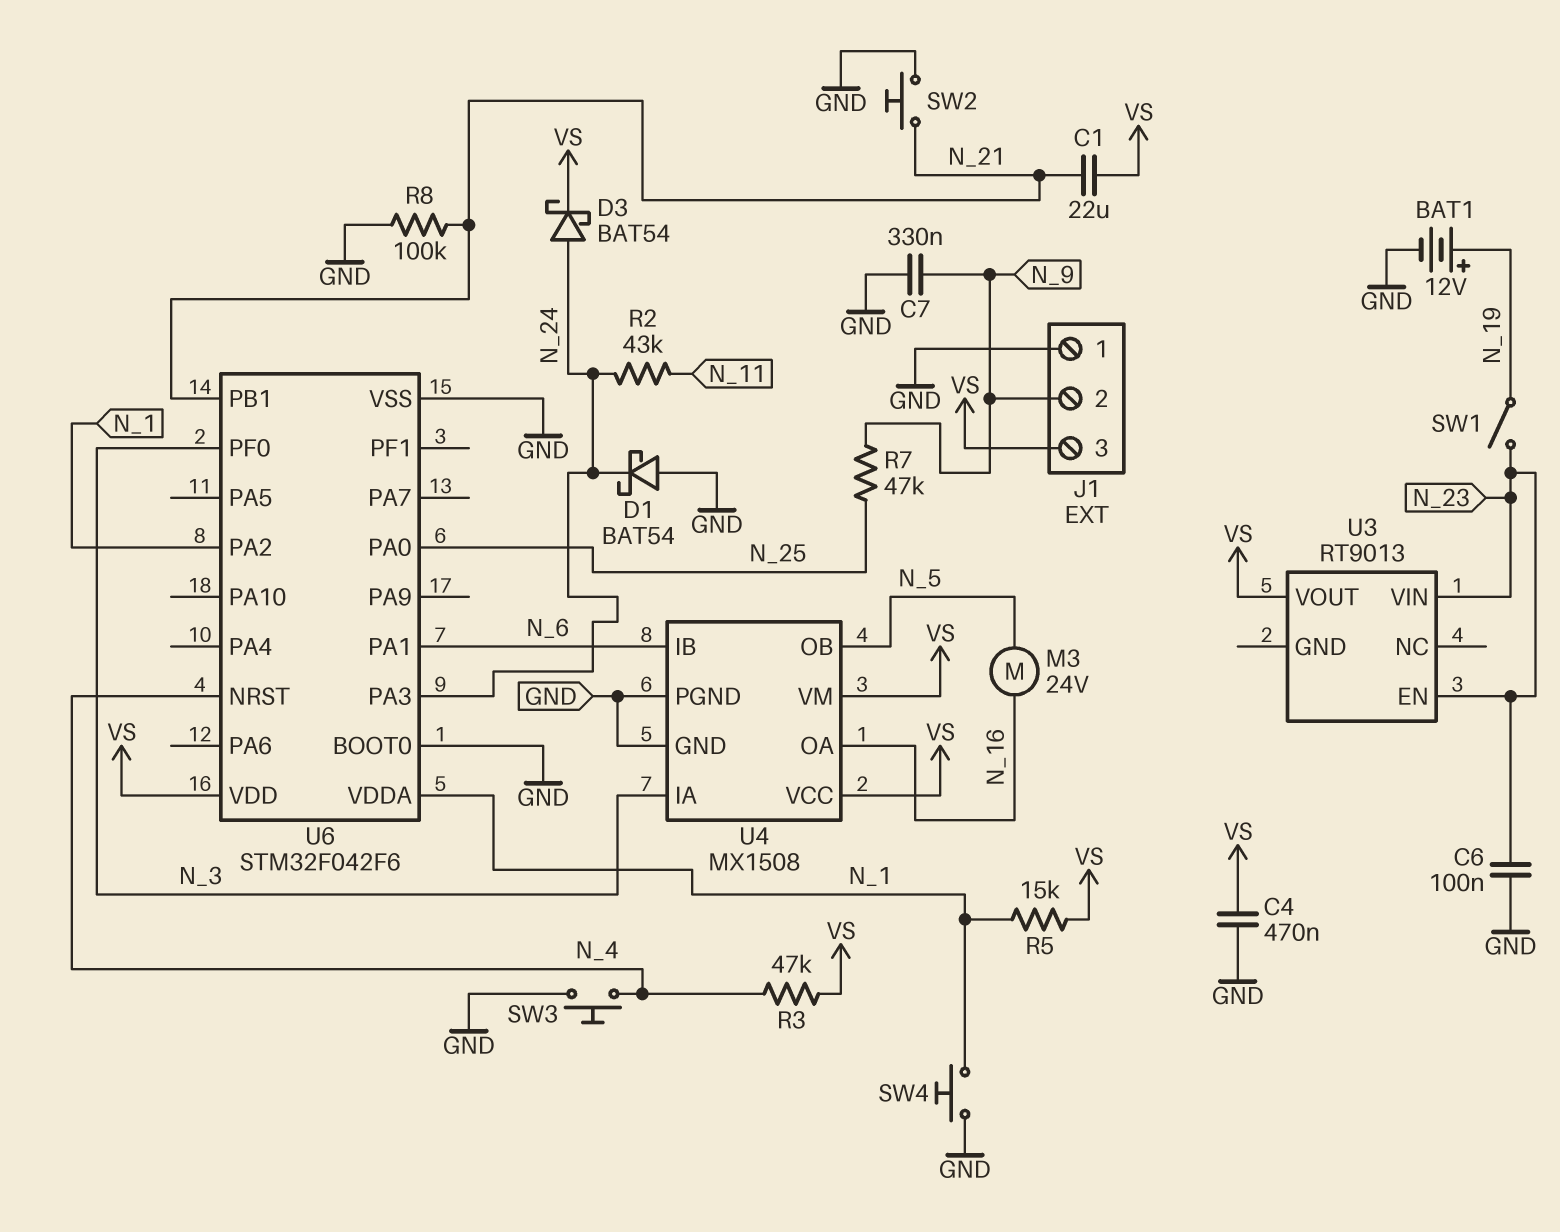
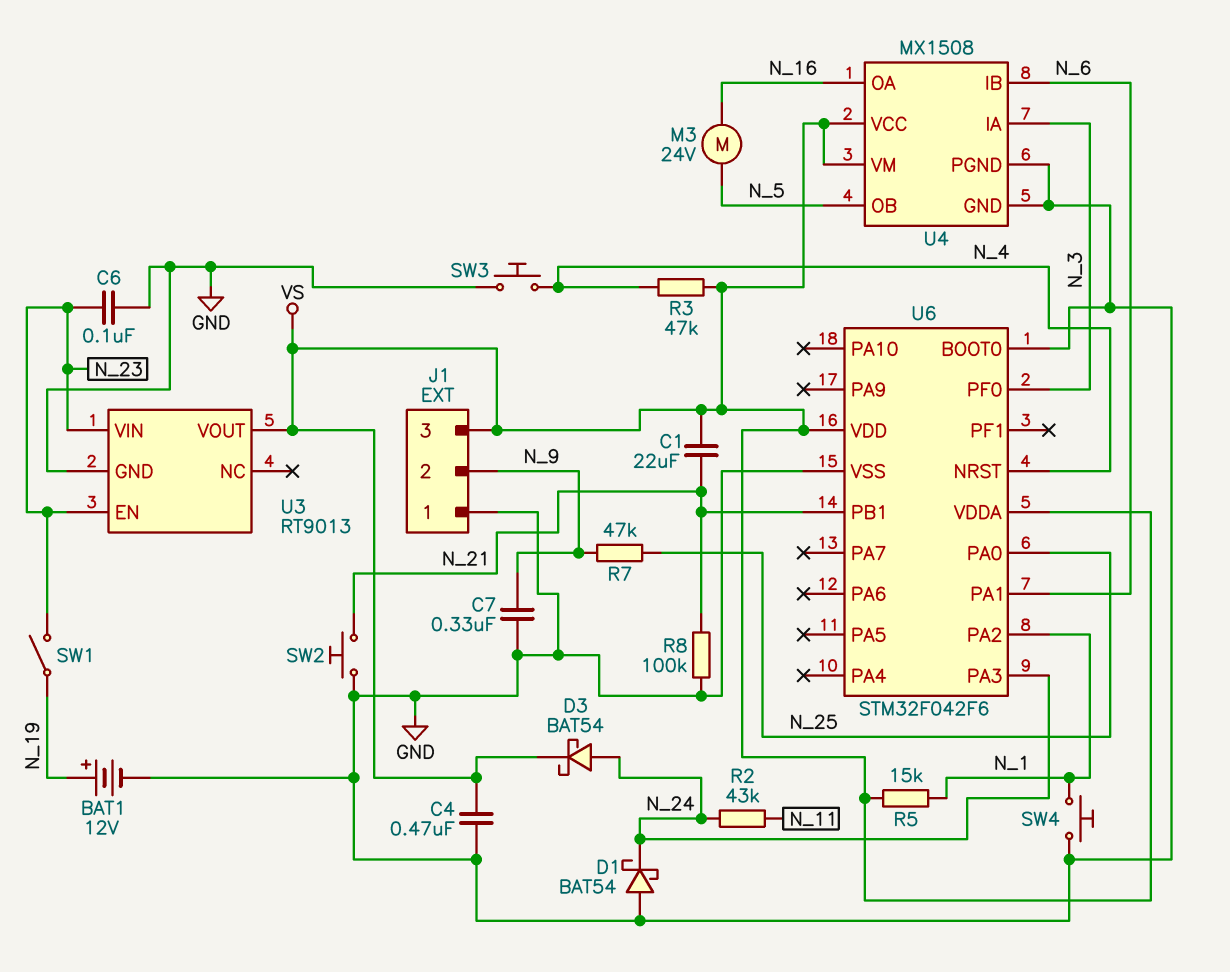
U3 pin GND: none -> GND
U6 pin VDDA: N_1 -> VS

